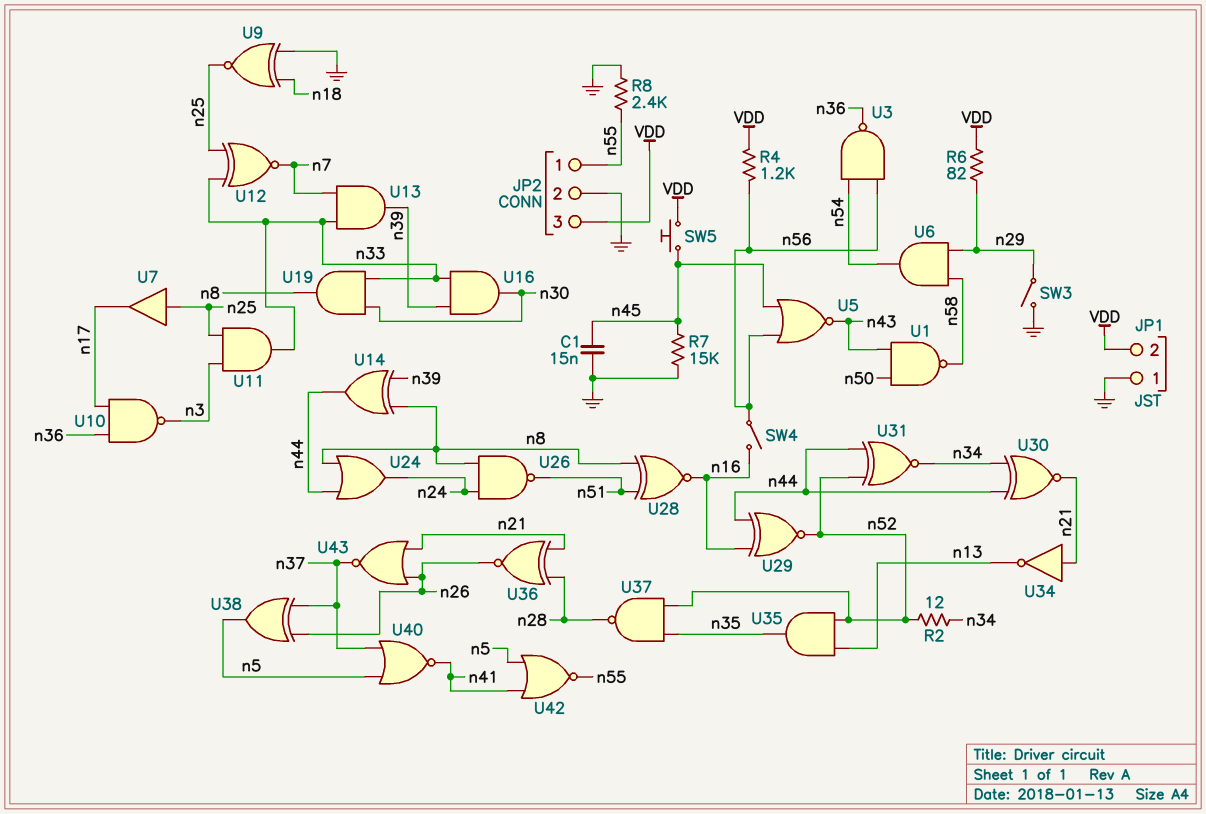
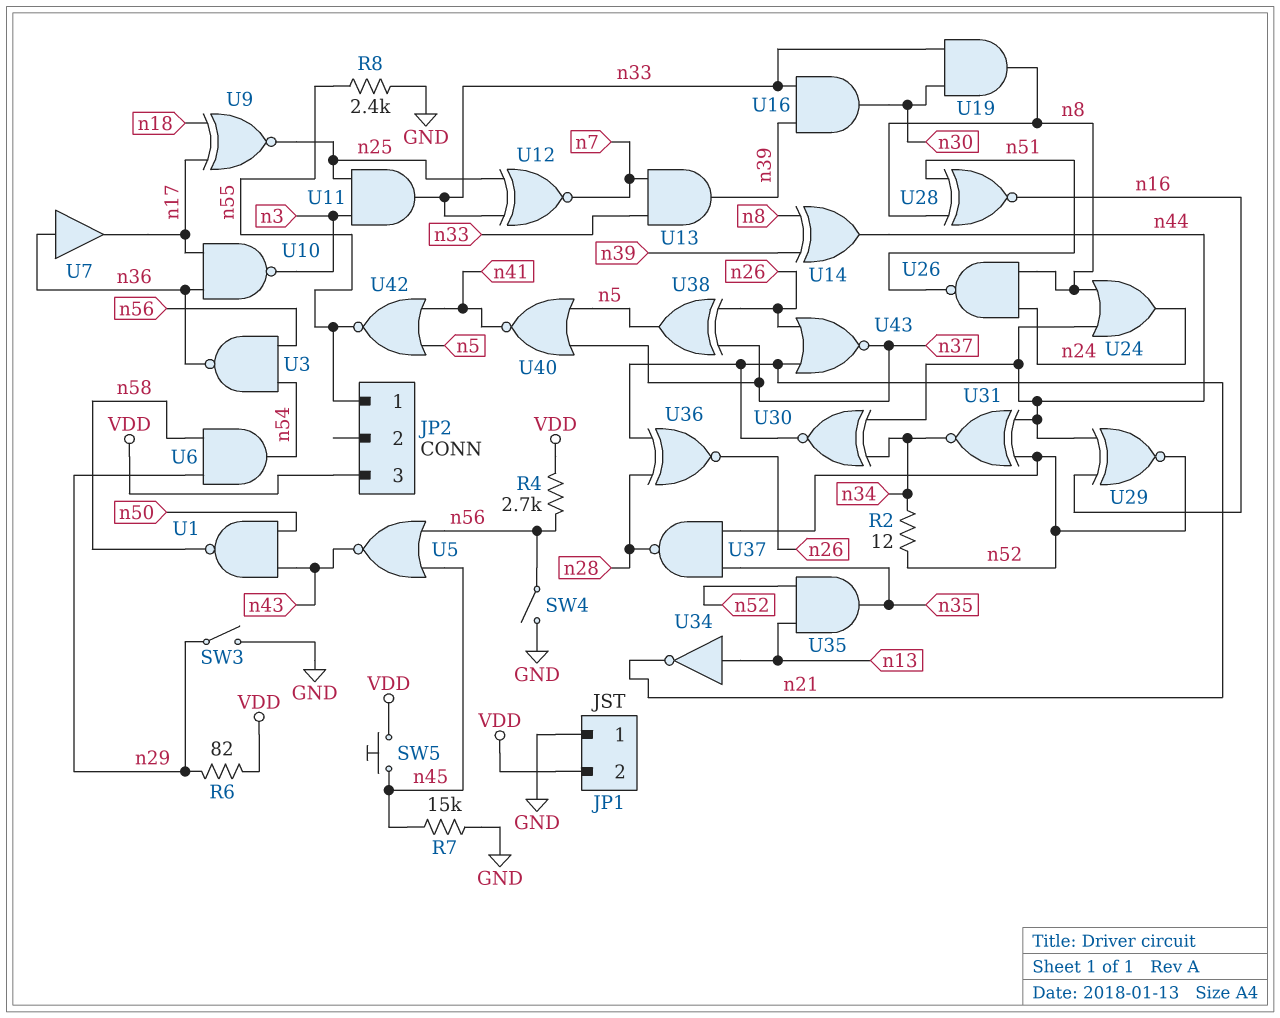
C1: 15nF (GND, n45) -> none
JP2 pin 2: GND -> none
R4: 1.2k (VDD, n56) -> 2.7k (VDD, n56)
SW4: switch (n16, n56) -> switch (GND, n56)
U7: buffer (in n25, out n17) -> buffer (in n36, out n17)
U9: XNOR (in GND, in n18, out n25) -> XNOR (in n17, in n18, out n25)
U34: NOT (in n21, out n13) -> NOT (in n13, out n21)

